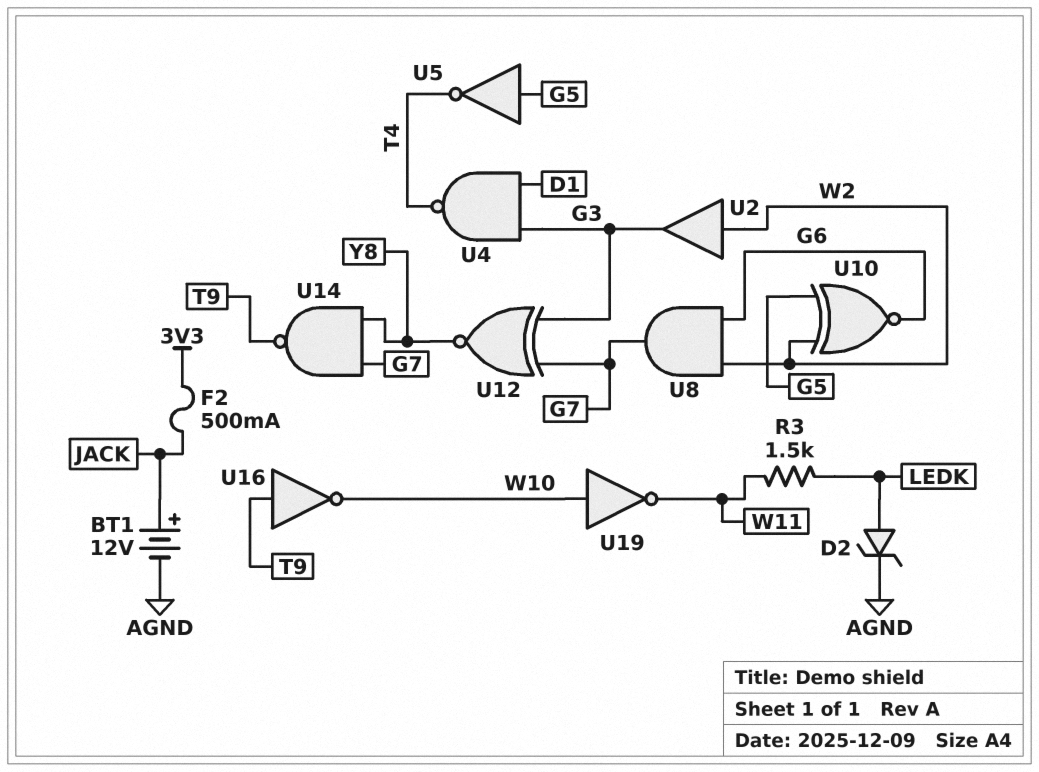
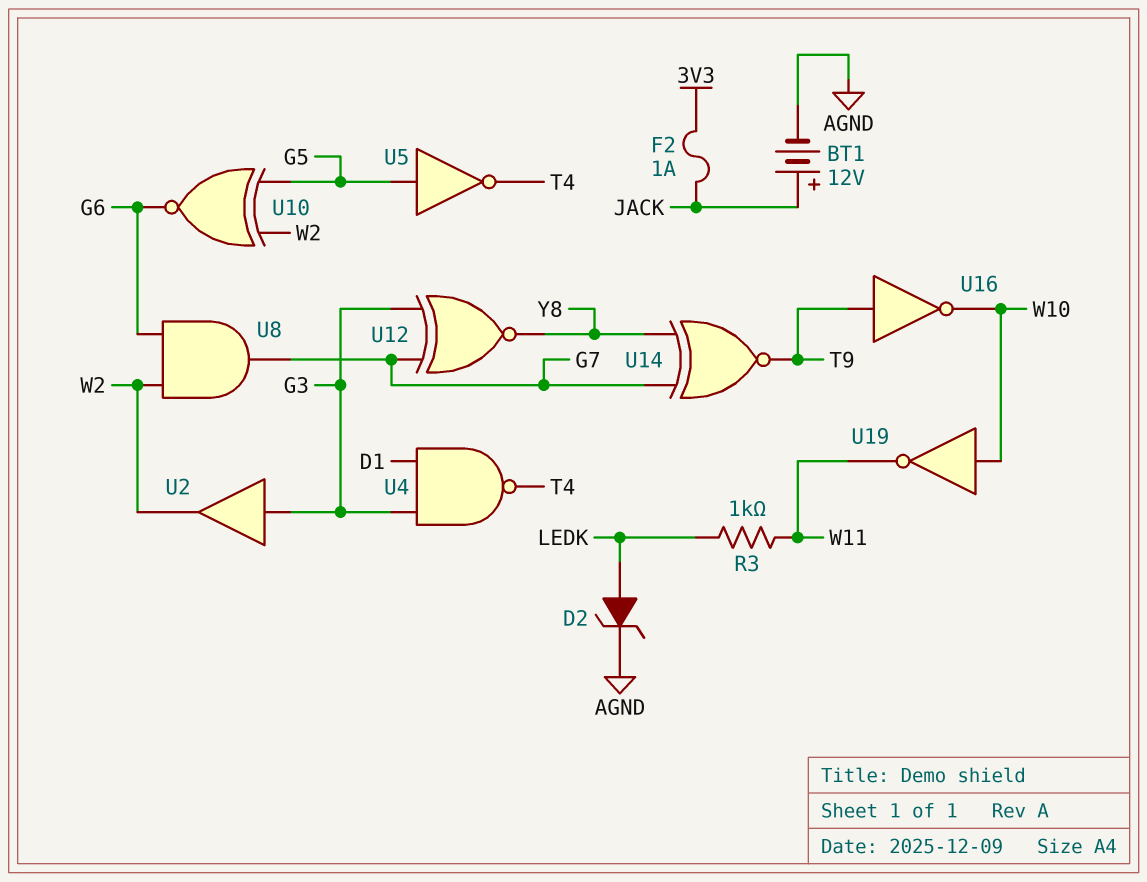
F2: 500mA (3V3, JACK) -> 1A (3V3, JACK)
R3: 1.5k (LEDK, W11) -> 1k (LEDK, W11)
U2: buffer (in W2, out G3) -> buffer (in G3, out W2)
U14: NAND (in G7, in Y8, out T9) -> XNOR (in G7, in Y8, out T9)

